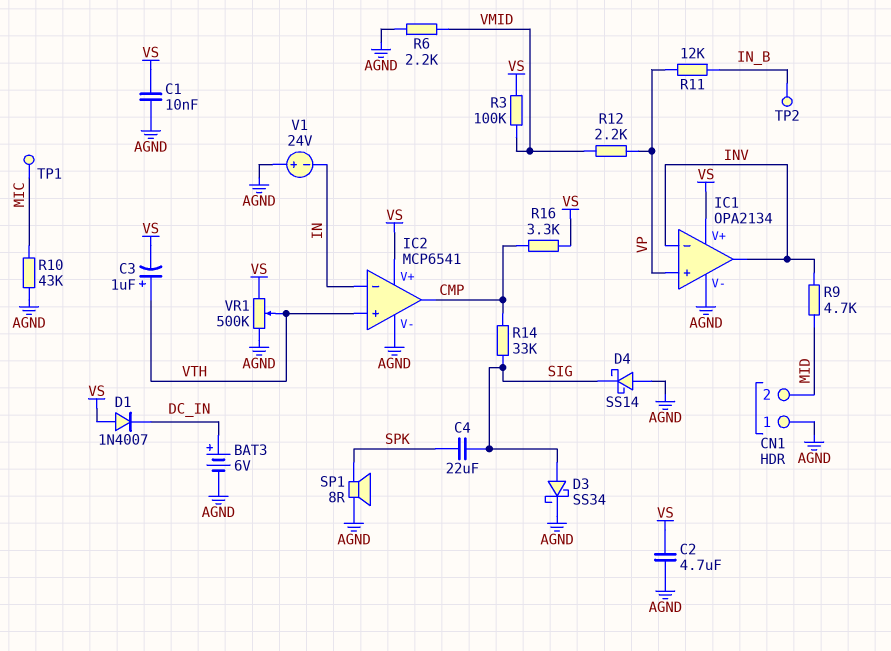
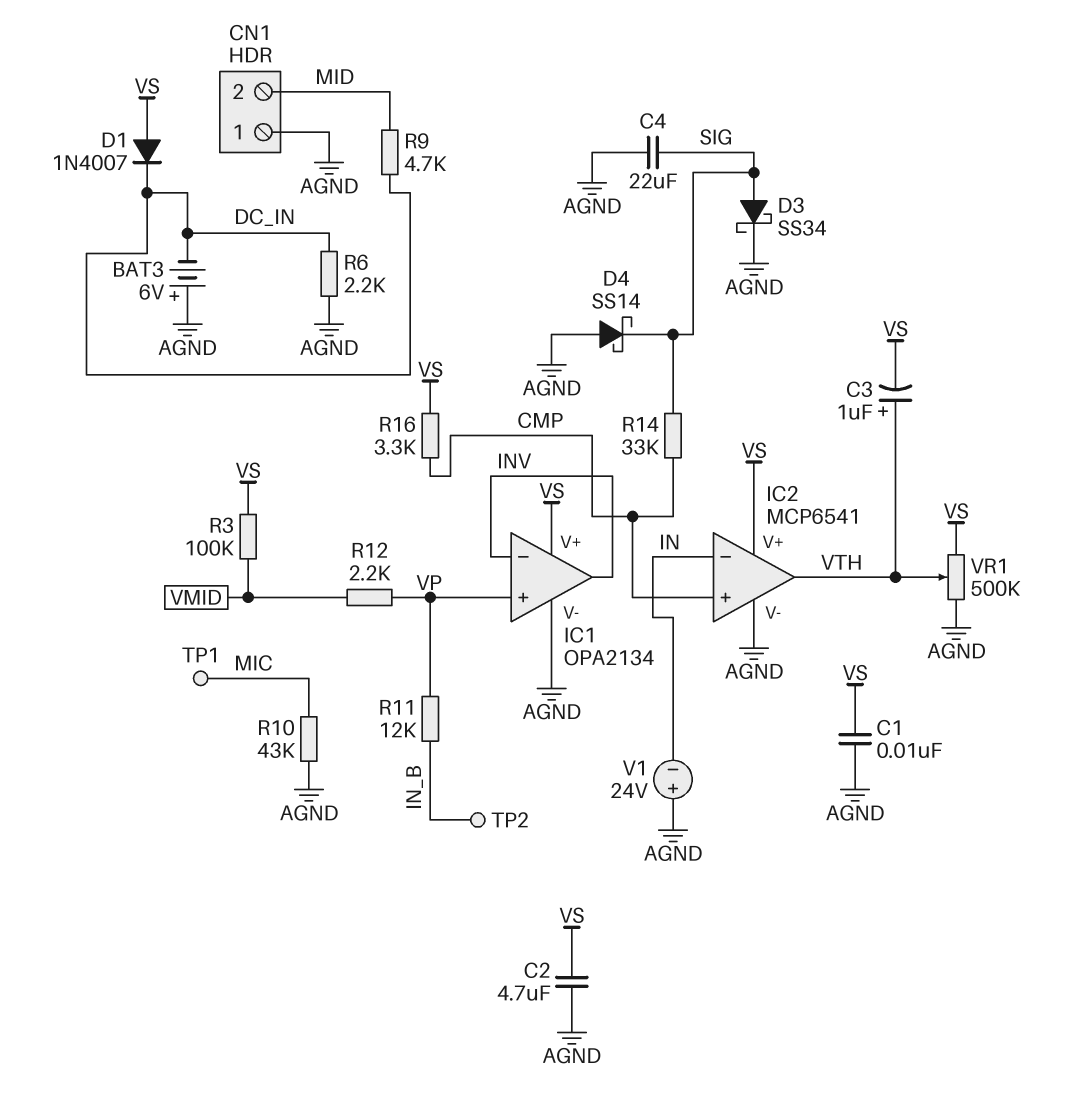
BAT3: 6V (plus DC_IN, minus AGND) -> 6V (plus AGND, minus DC_IN)
C4: 22uF (SIG, SPK) -> 22uF (AGND, SIG)
IC2 pin in+: VTH -> CMP
IC2 pin out: CMP -> VTH
R6: 2.2k (AGND, VMID) -> 2.2k (AGND, DC_IN)
R9: 4.7k (INV, MID) -> 4.7k (DC_IN, MID)
SP1: speaker 8R (AGND, SPK) -> none

